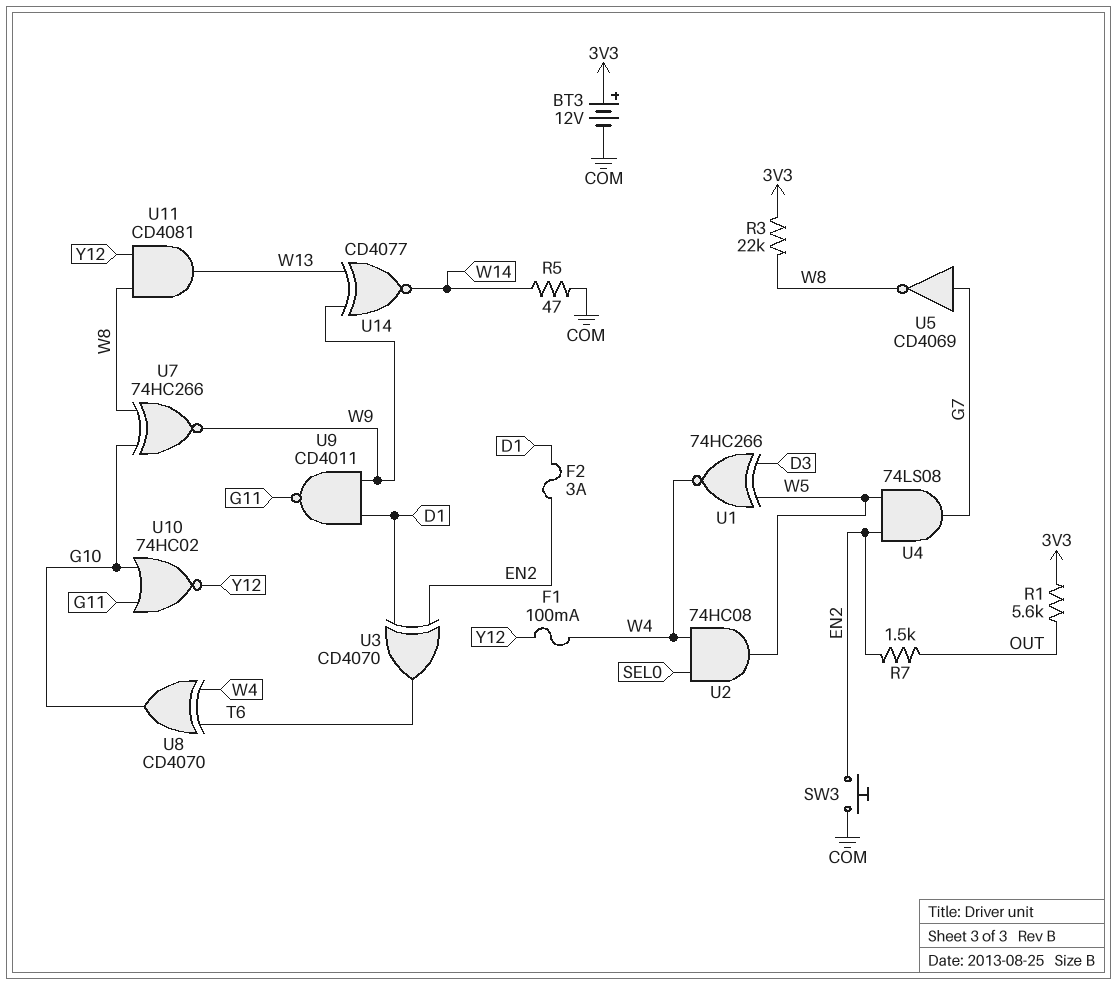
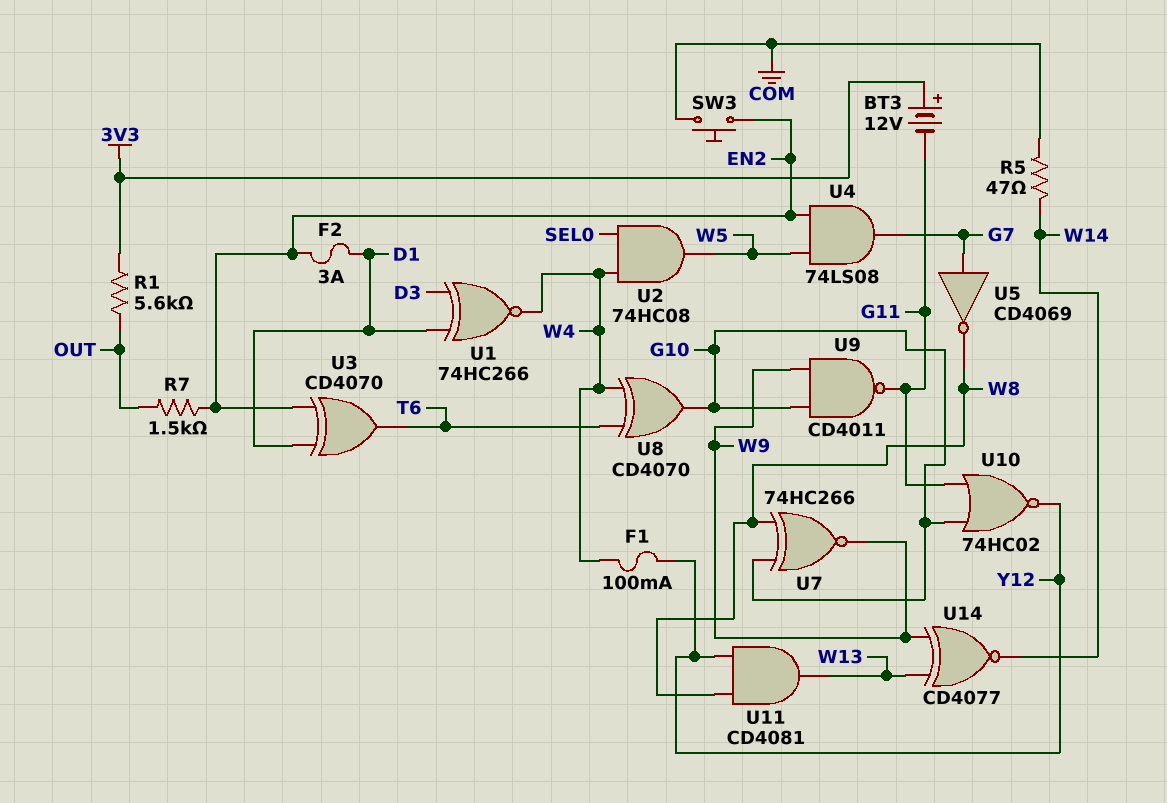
BT3: 12V (plus 3V3, minus COM) -> 12V (plus 3V3, minus G11)
R3: 22k (3V3, W8) -> none
U1: XNOR 74HC266 (in D3, in W5, out W4) -> XNOR 74HC266 (in D1, in D3, out W4)
U9: NAND CD4011 (in D1, in W9, out G11) -> NAND CD4011 (in G10, in W9, out G11)

